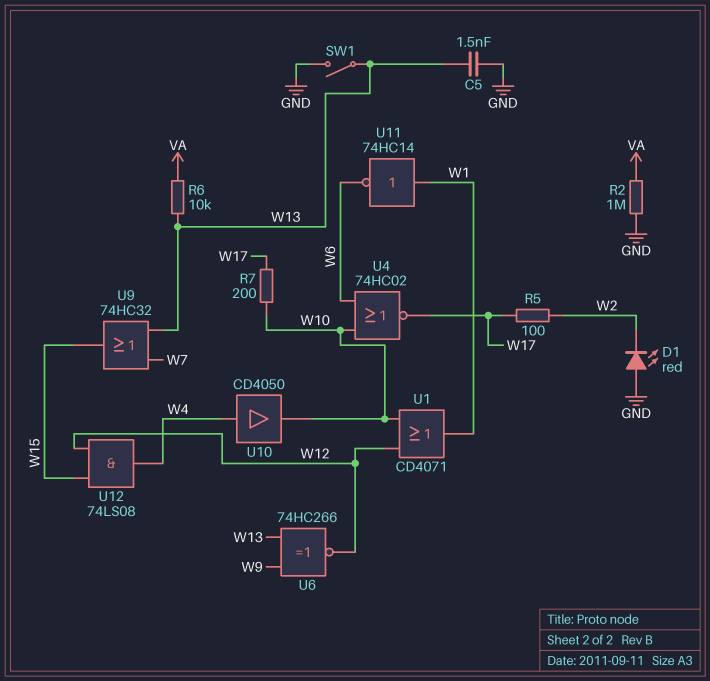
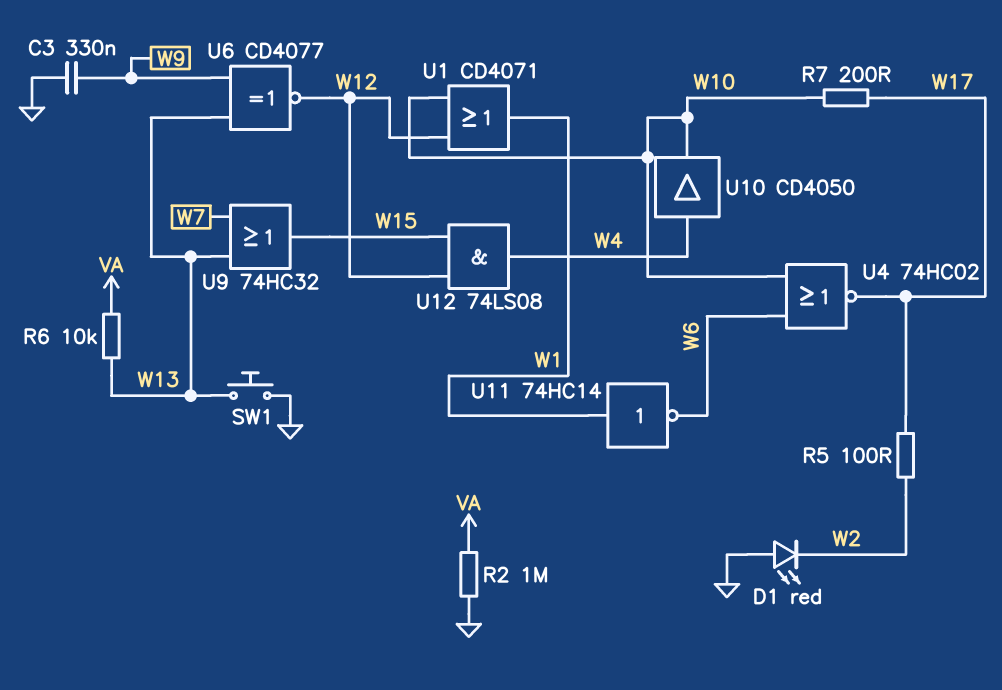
C3: none -> 330nF (GND, W9)
C5: 1.5nF (GND, W13) -> none
SW1: switch (GND, W13) -> button (GND, W13)
U6: XNOR 74HC266 (in W9, in W13, out W12) -> XNOR CD4077 (in W9, in W13, out W12)

